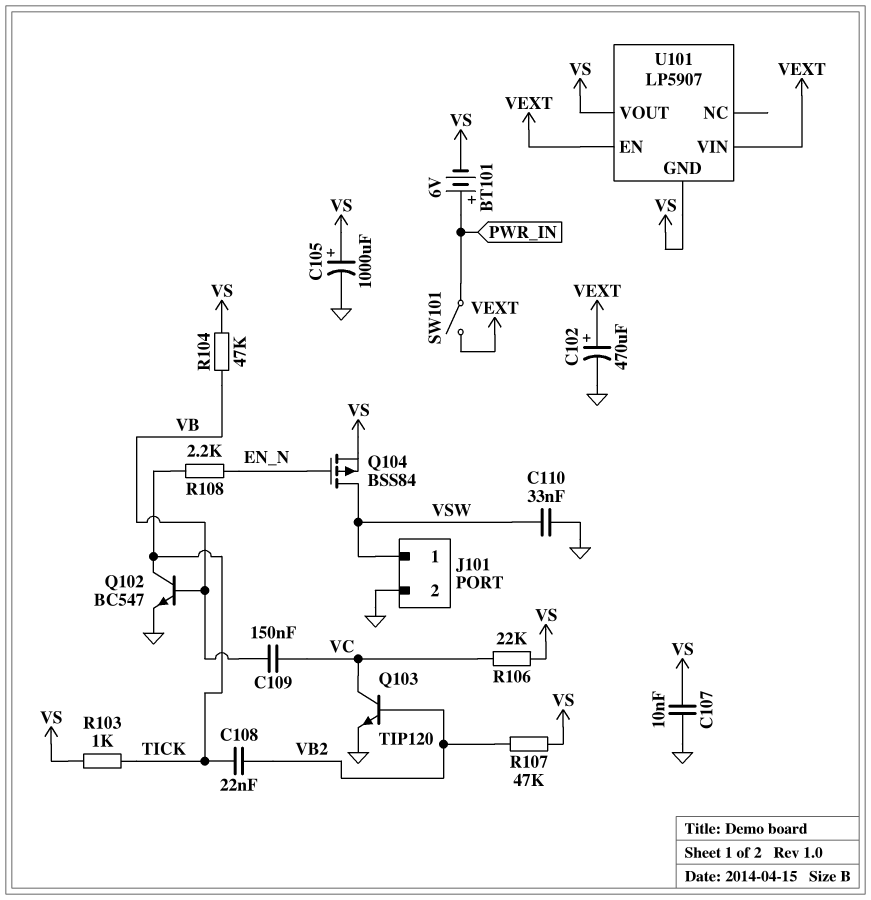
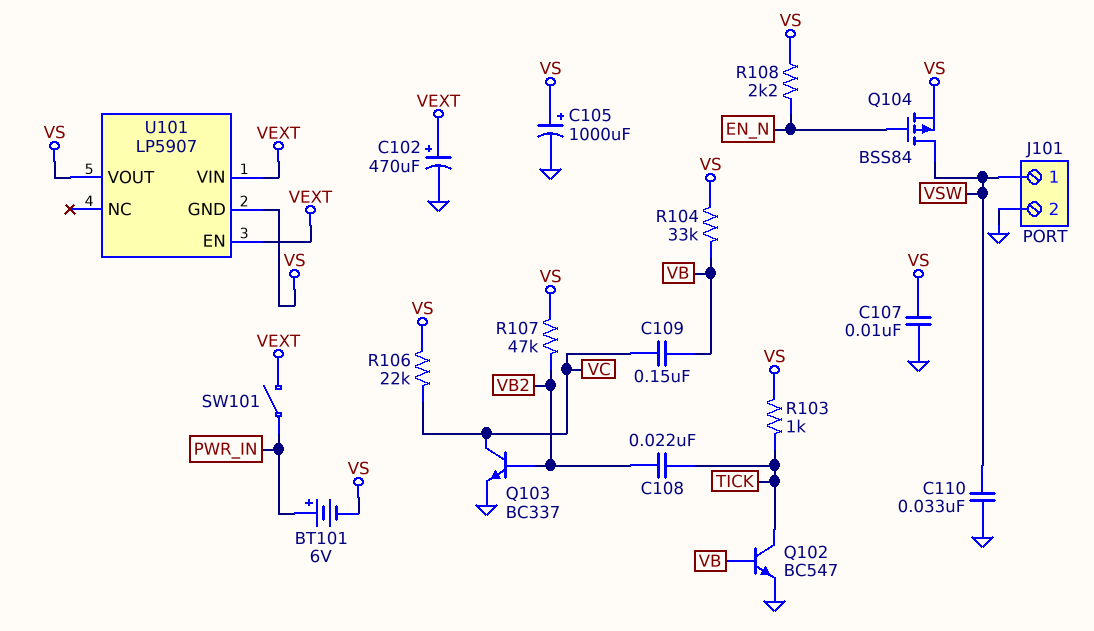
Q103: NPN TIP120 (B VB2, C VC, E GND) -> NPN BC337 (B VB2, C VC, E GND)
R104: 47k (VB, VS) -> 33k (VB, VS)
R108: 2.2k (EN_N, TICK) -> 2.2k (EN_N, VS)

